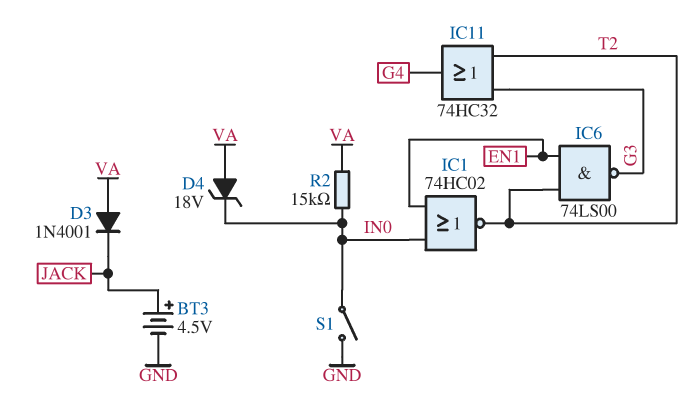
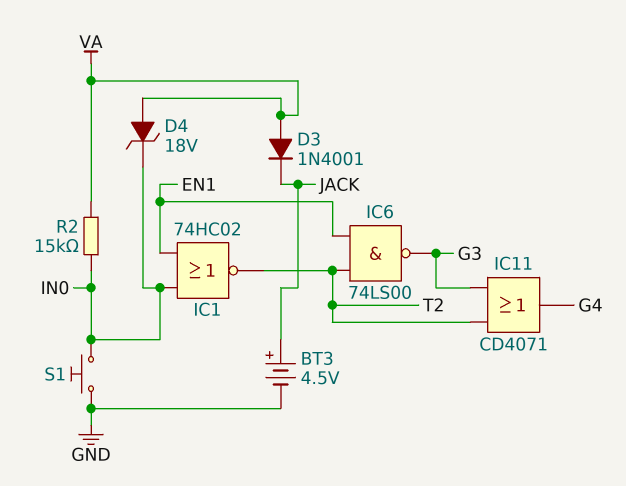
IC11: OR 74HC32 (in G3, in T2, out G4) -> OR CD4071 (in G3, in T2, out G4)
S1: switch (GND, IN0) -> button (GND, IN0)

